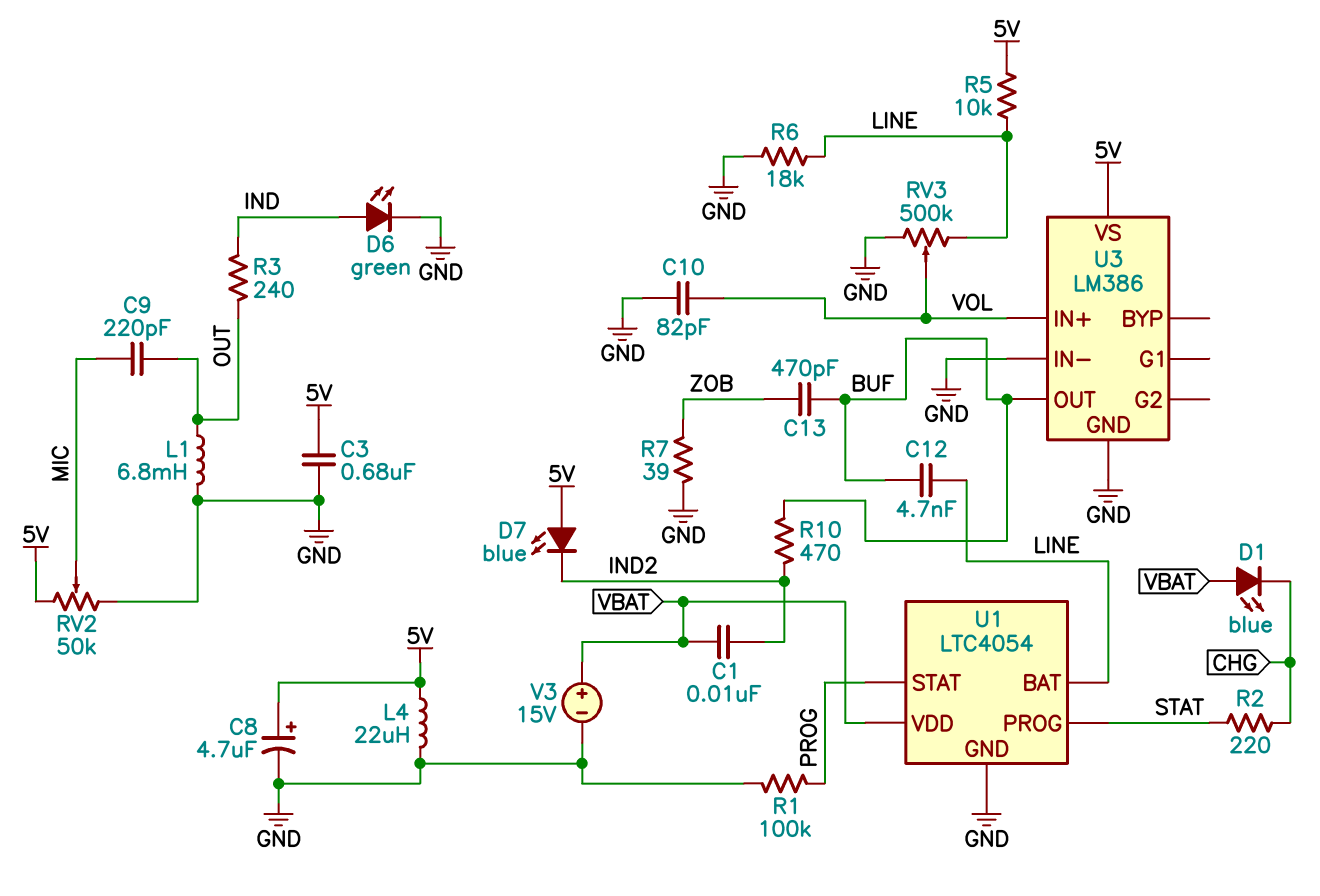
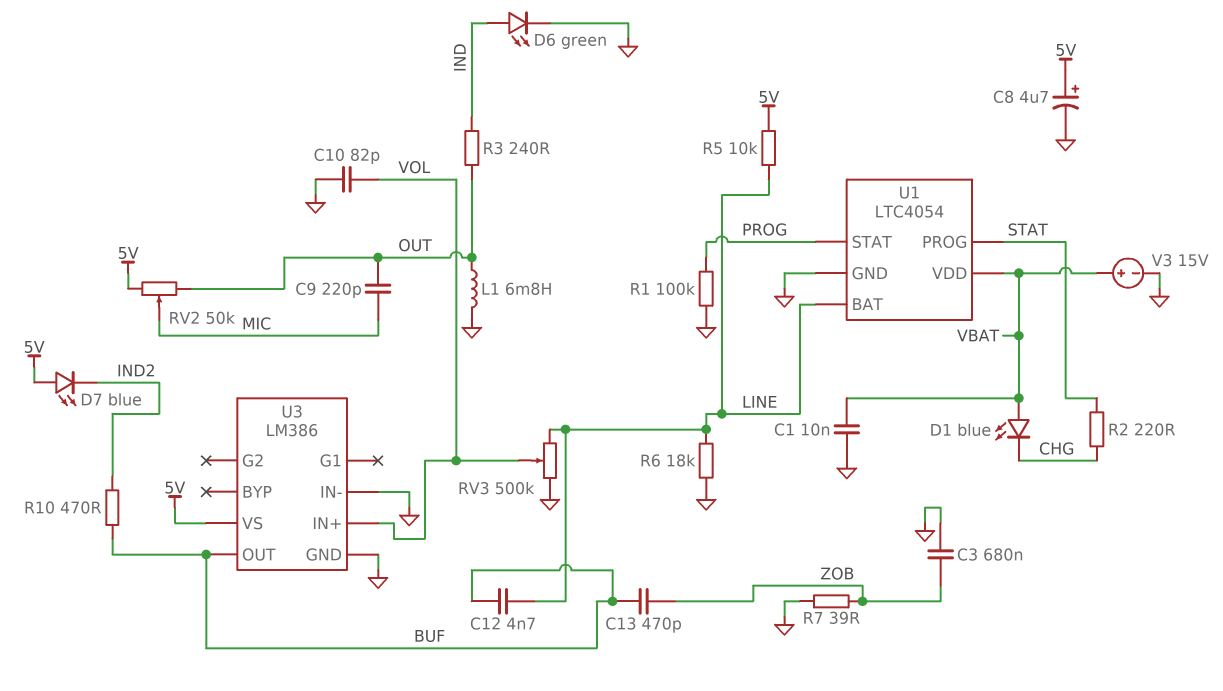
C1: 10nF (IND2, VBAT) -> 10nF (GND, VBAT)
C3: 680nF (5V, GND) -> 680nF (GND, ZOB)
L4: 22uH (5V, GND) -> none
RV2: 50k (5V, GND, wiper MIC) -> 50k (5V, OUT, wiper MIC)

